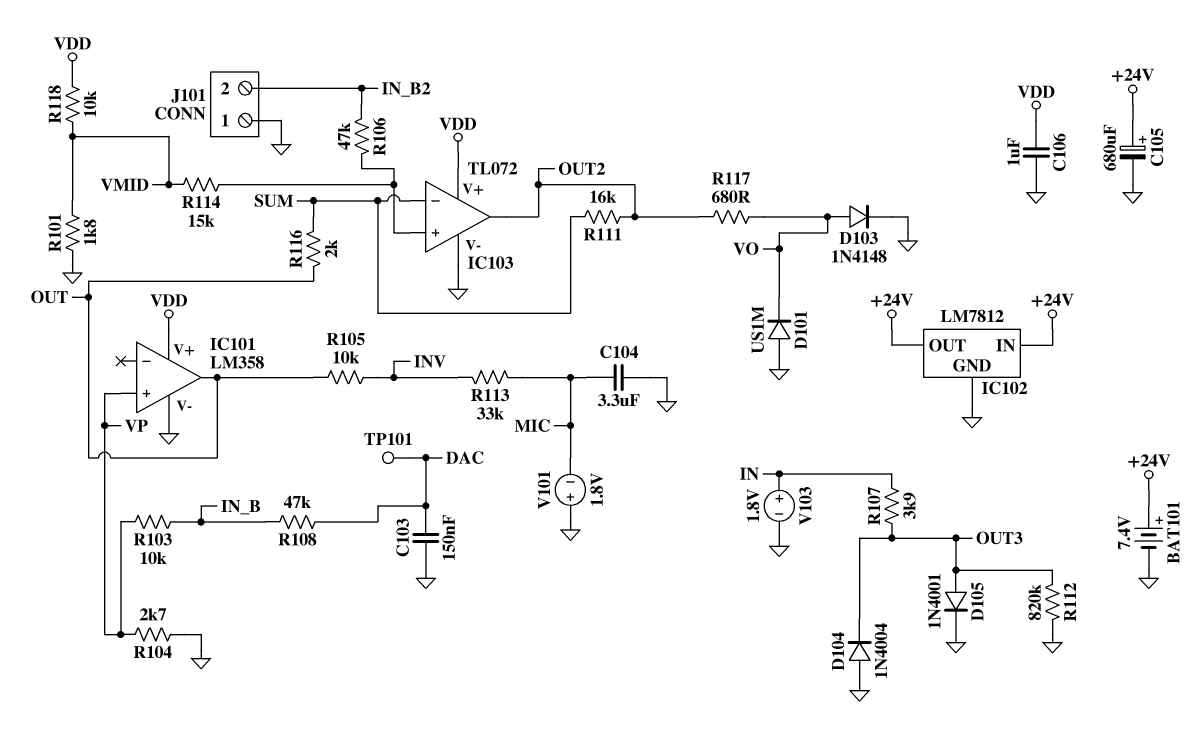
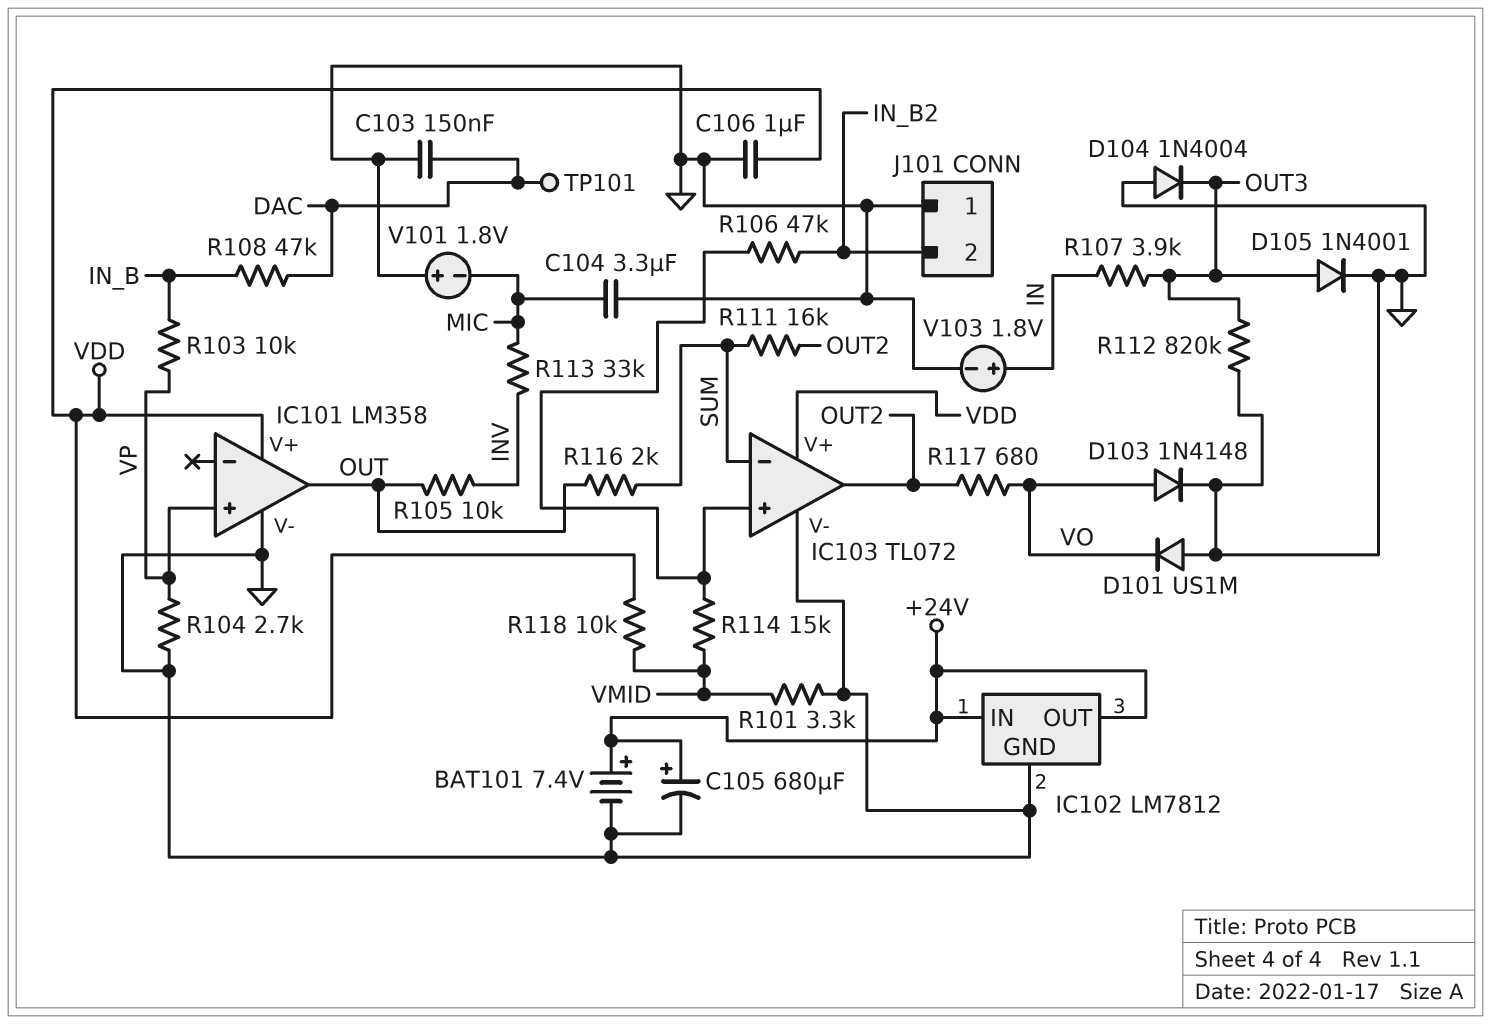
R101: 1.8k (GND, VMID) -> 3.3k (GND, VMID)

